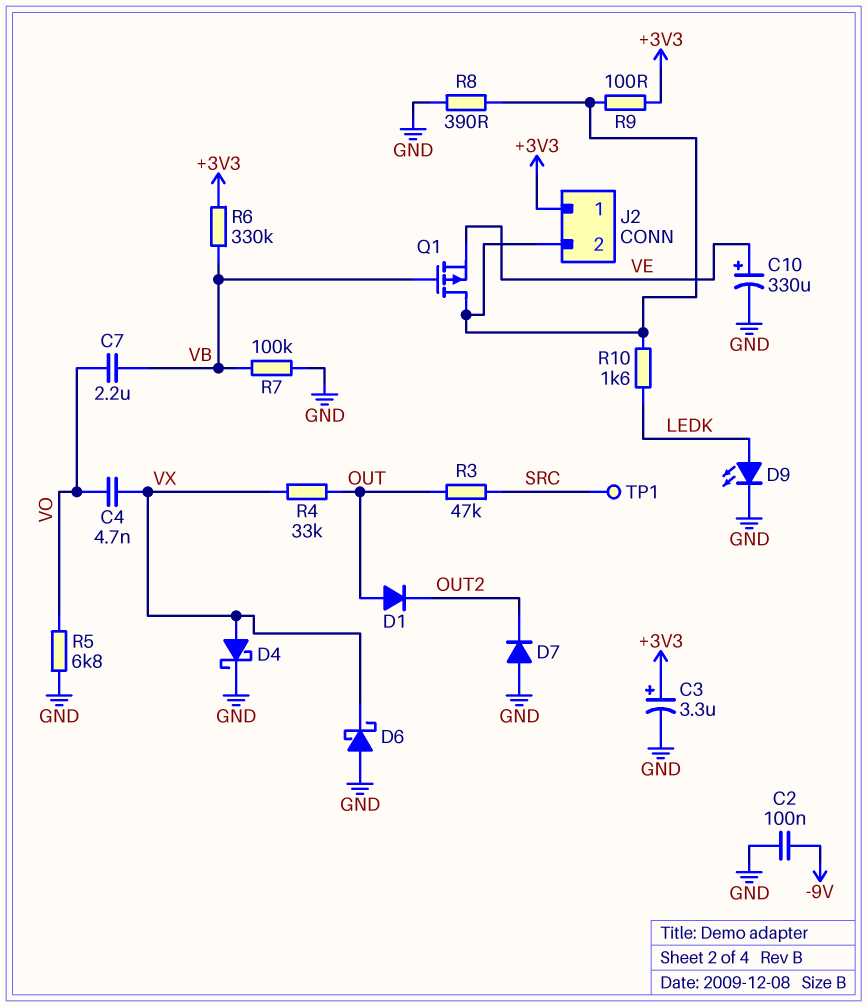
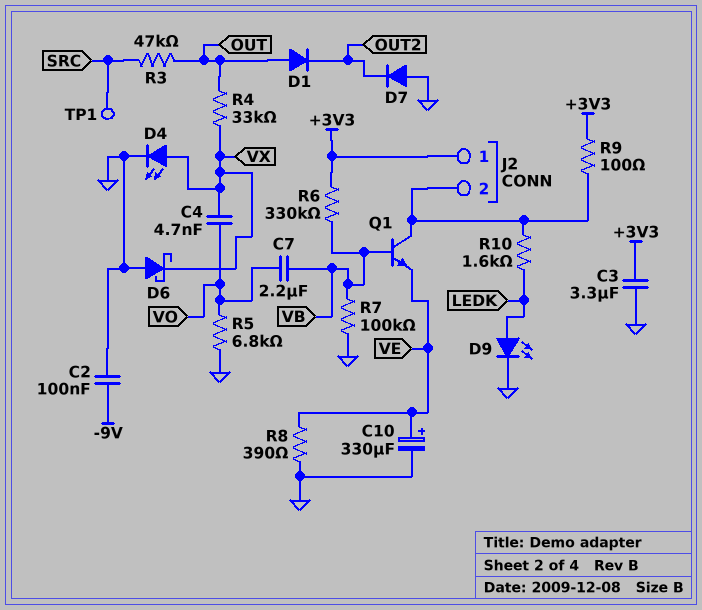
C3: 3.3uF (plus +3V3, minus GND) -> 3.3uF (+3V3, GND)
D4: schottky (A VX, K GND) -> LED (A VX, K GND)
Q1: PMOS (G VB, D J2/2, S VE) -> NPN (B VB, C J2/2, E VE)
R8: 390 (GND, J2/2) -> 390 (GND, VE)

